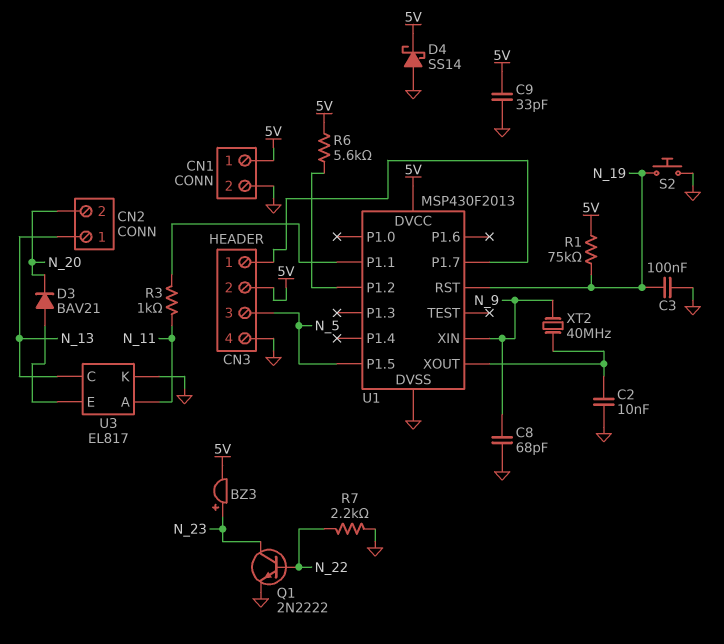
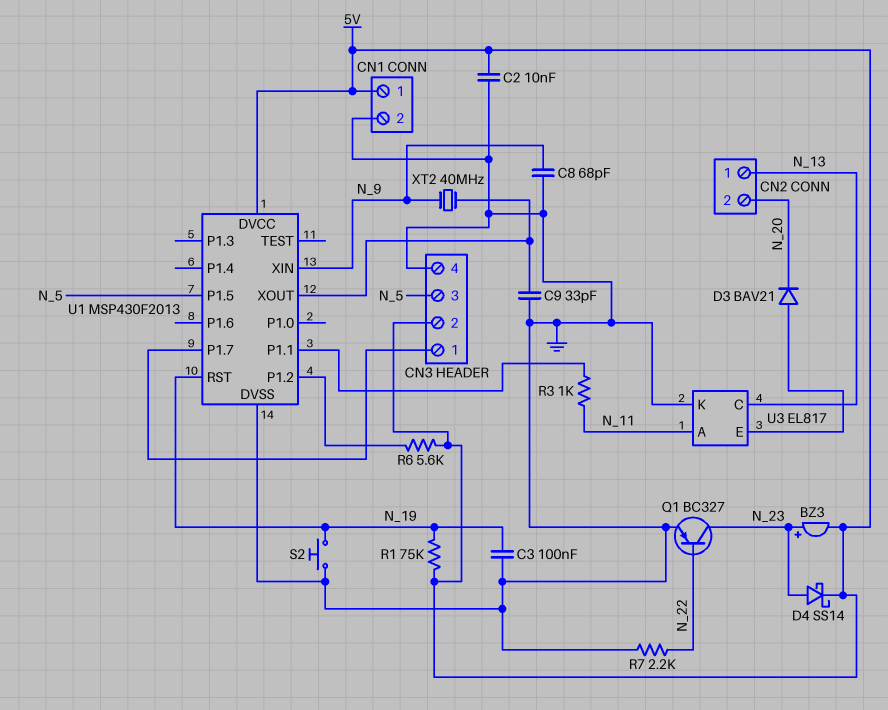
C2: 10nF (GND, U1/XOUT) -> 10nF (5V, GND)
C9: 33pF (5V, GND) -> 33pF (GND, U1/XOUT)
D4: schottky SS14 (A GND, K 5V) -> schottky SS14 (A N_23, K 5V)
Q1: NPN 2N2222 (B N_22, C N_23, E GND) -> PNP BC327 (B N_22, C N_23, E GND)

